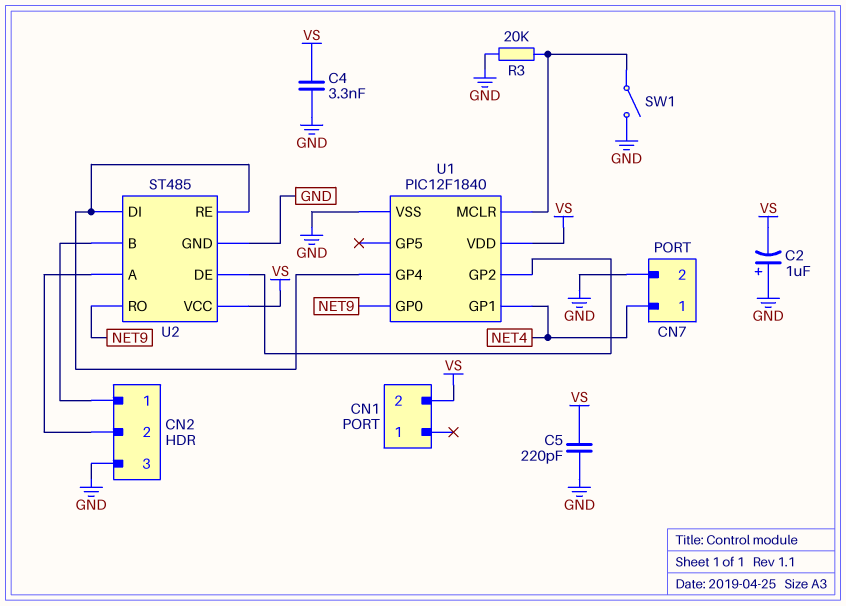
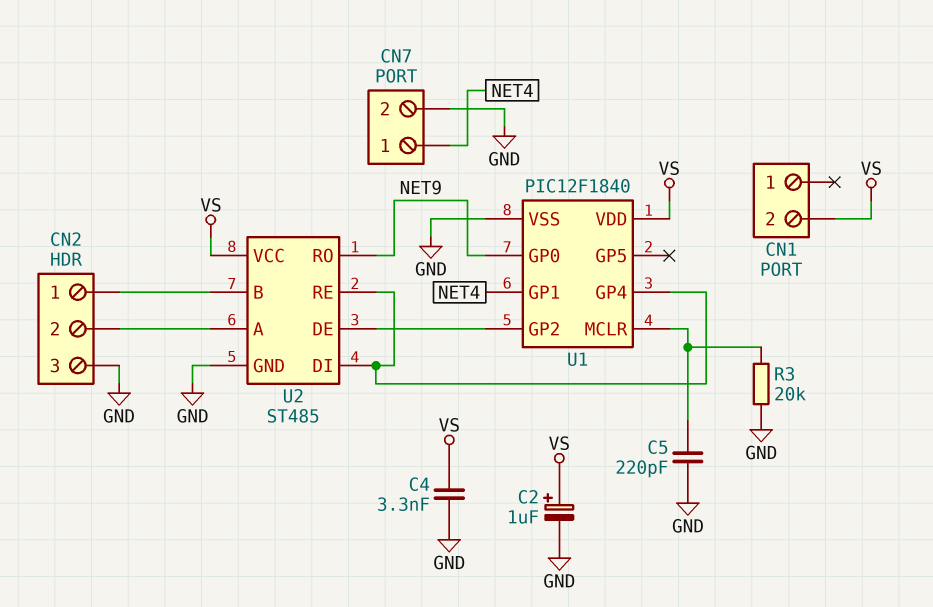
C2: 1uF (plus GND, minus VS) -> 1uF (plus VS, minus GND)
C5: 220pF (GND, VS) -> 220pF (GND, U1/MCLR)
SW1: switch (GND, U1/MCLR) -> none

